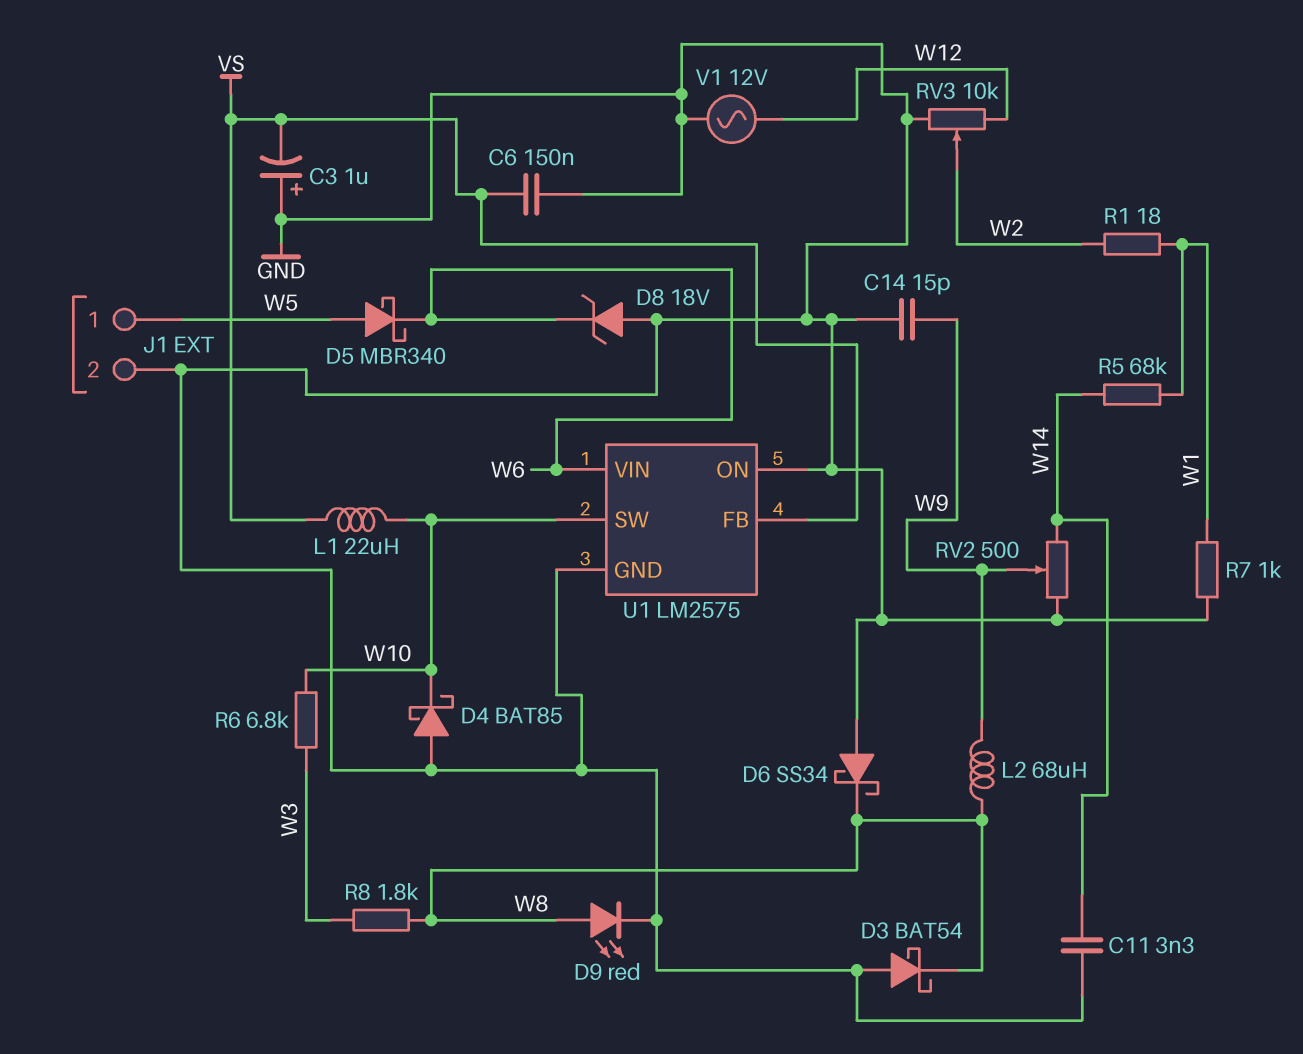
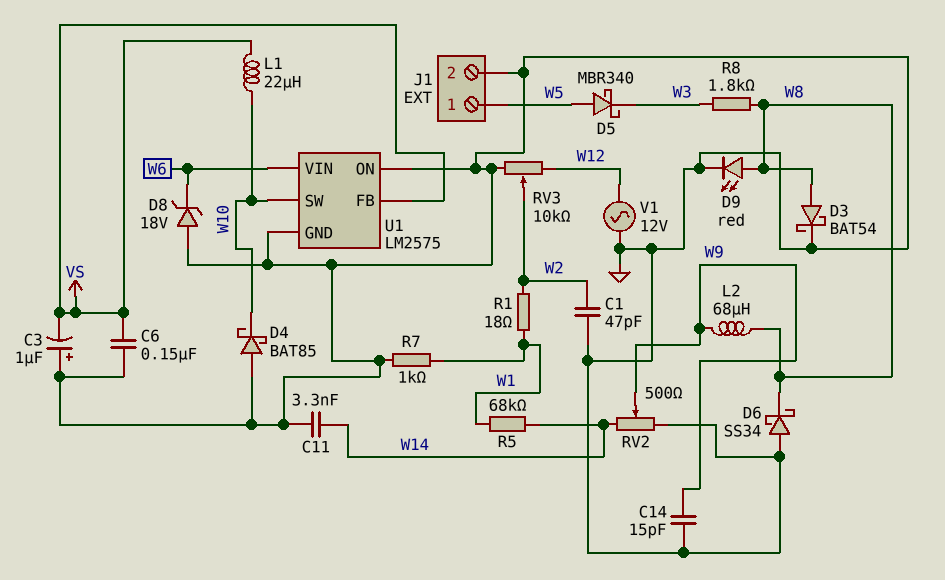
C1: none -> 47pF (GND, W2)
D3: schottky BAT54 (A GND, K W8) -> schottky BAT54 (A W8, K GND)
D5: schottky MBR340 (A W5, K W6) -> schottky MBR340 (A W5, K W3)
R6: 6.8k (W3, W10) -> none

